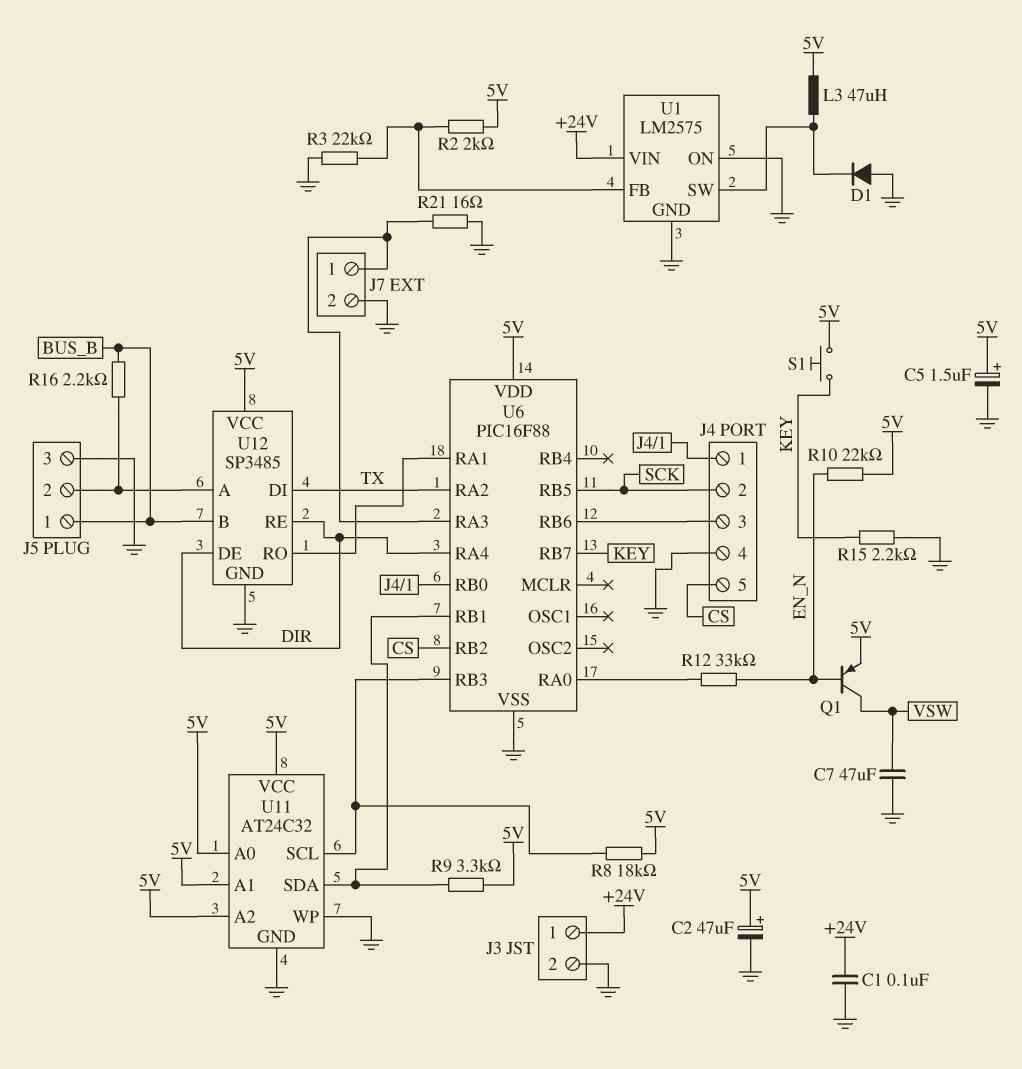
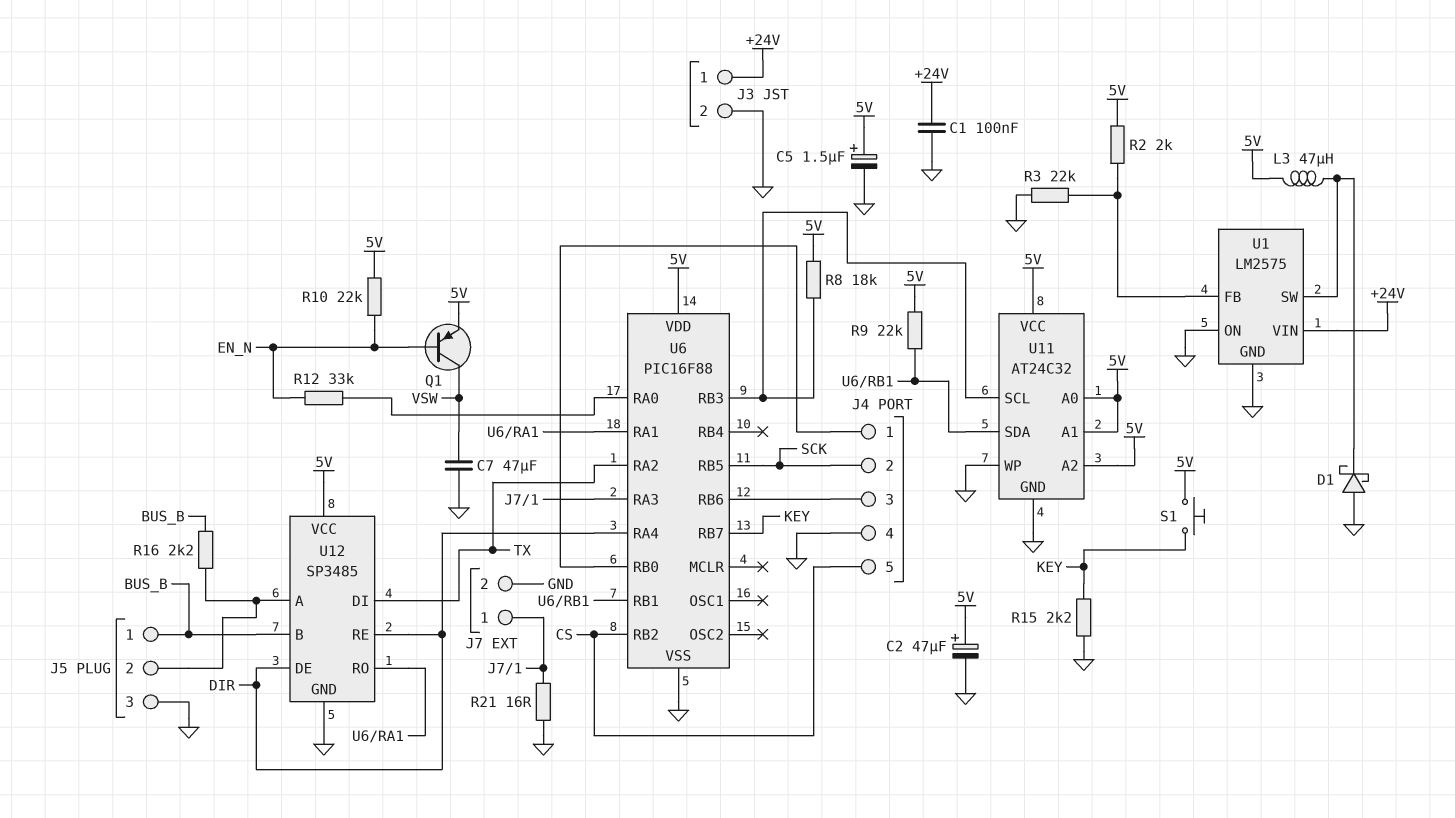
D1: diode (A GND, K U1/SW) -> schottky (A GND, K U1/SW)
R9: 3.3k (5V, U6/RB1) -> 22k (5V, U6/RB1)

